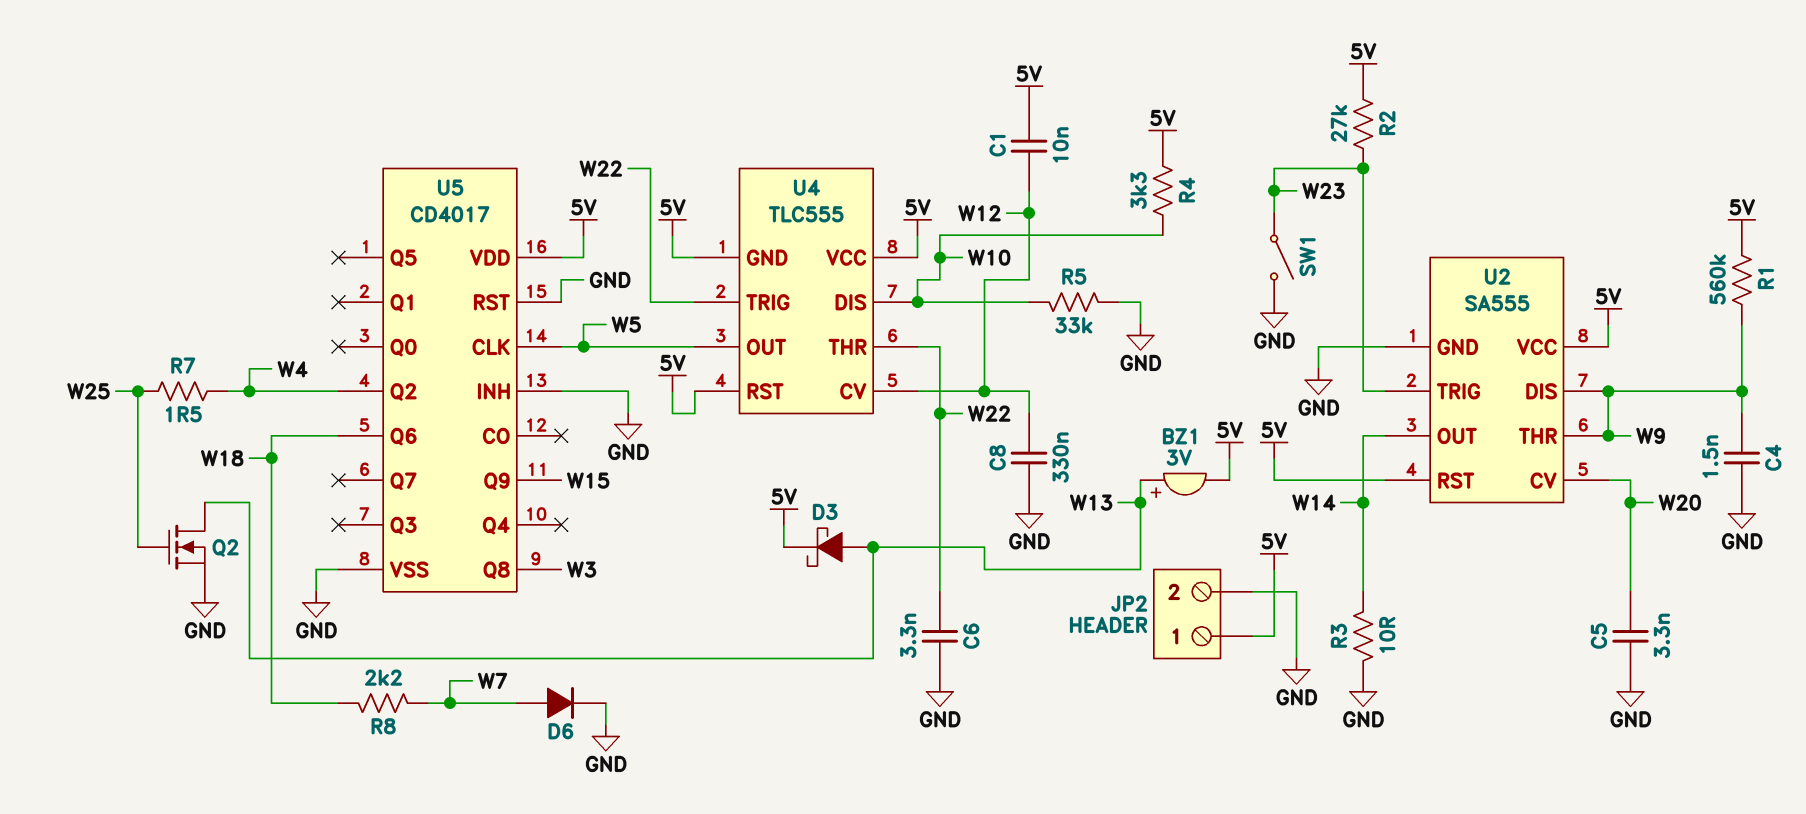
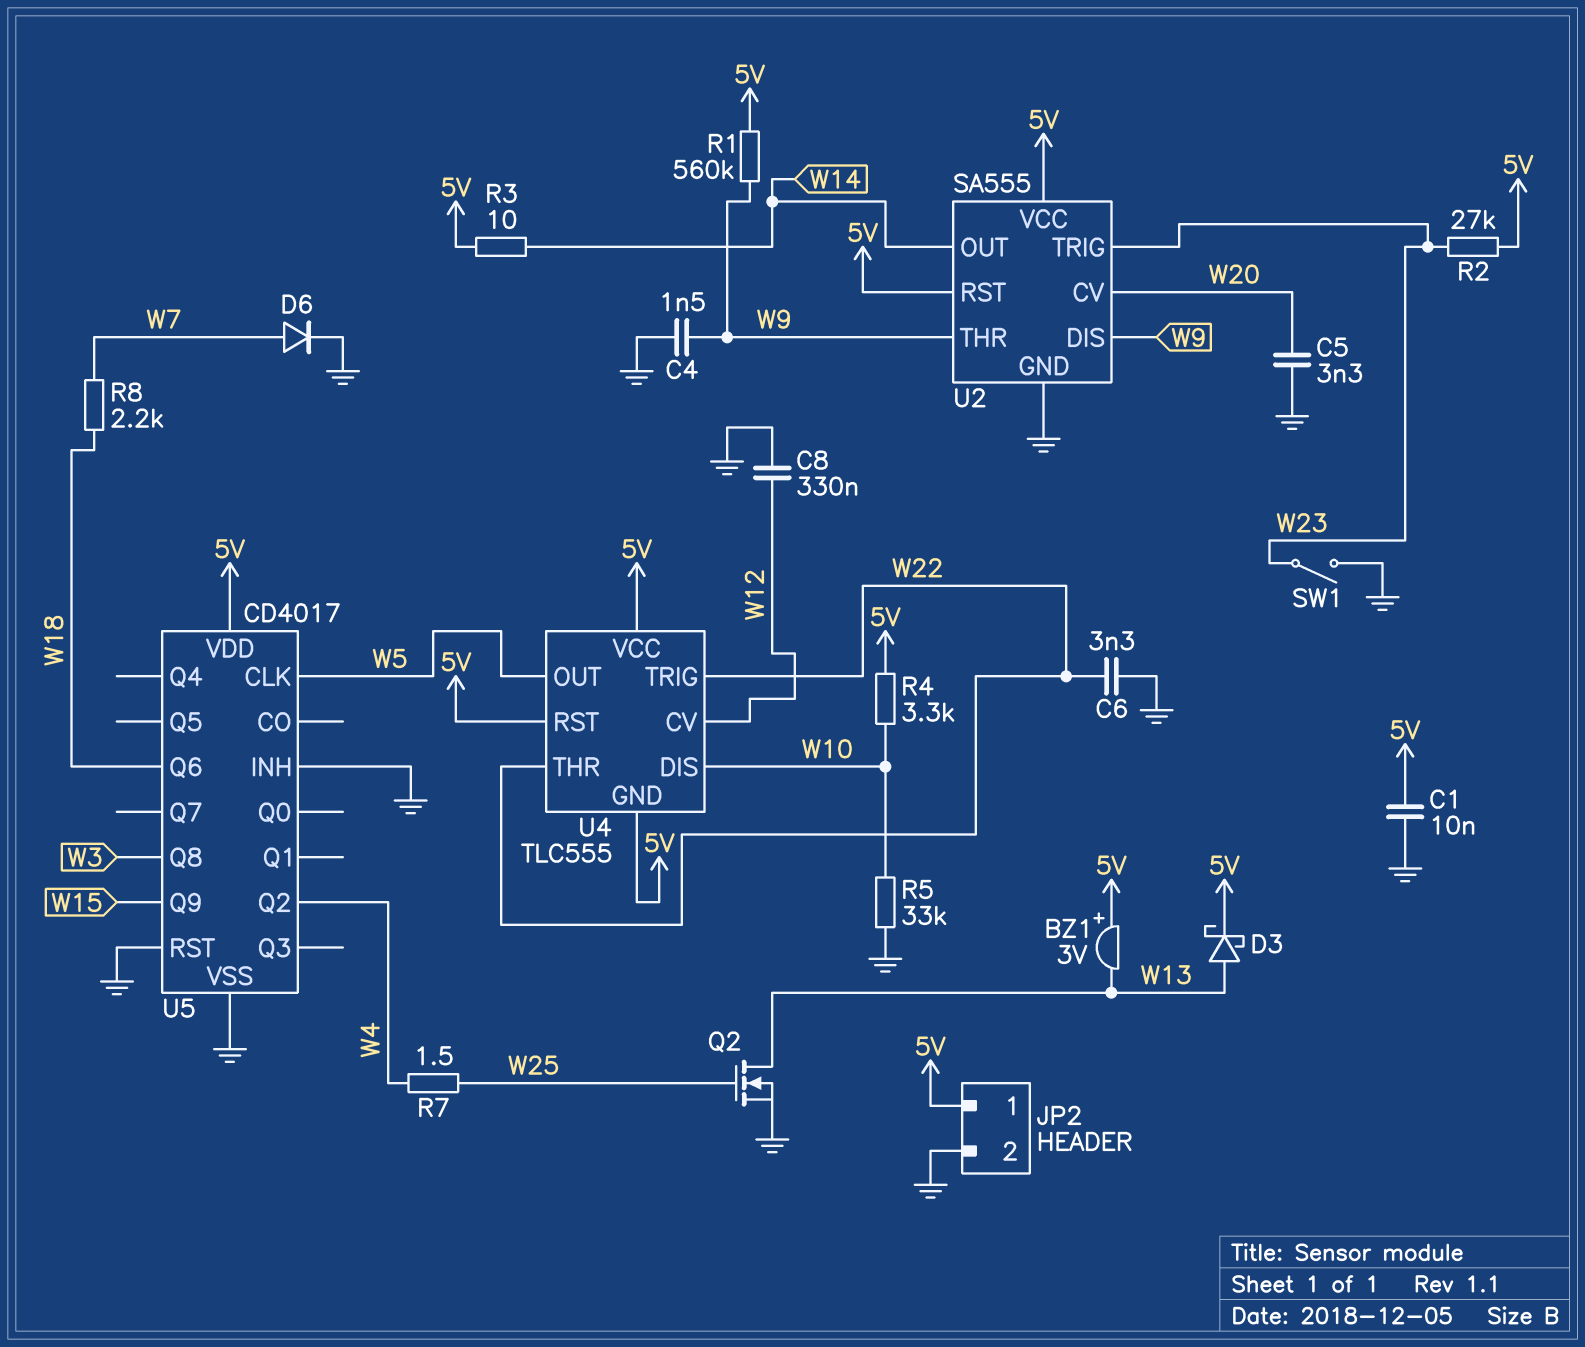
BZ1: buzzer 3V (plus W13, minus 5V) -> buzzer 3V (plus 5V, minus W13)
C1: 10nF (5V, W12) -> 10nF (5V, GND)
R3: 10 (GND, W14) -> 10 (5V, W14)

